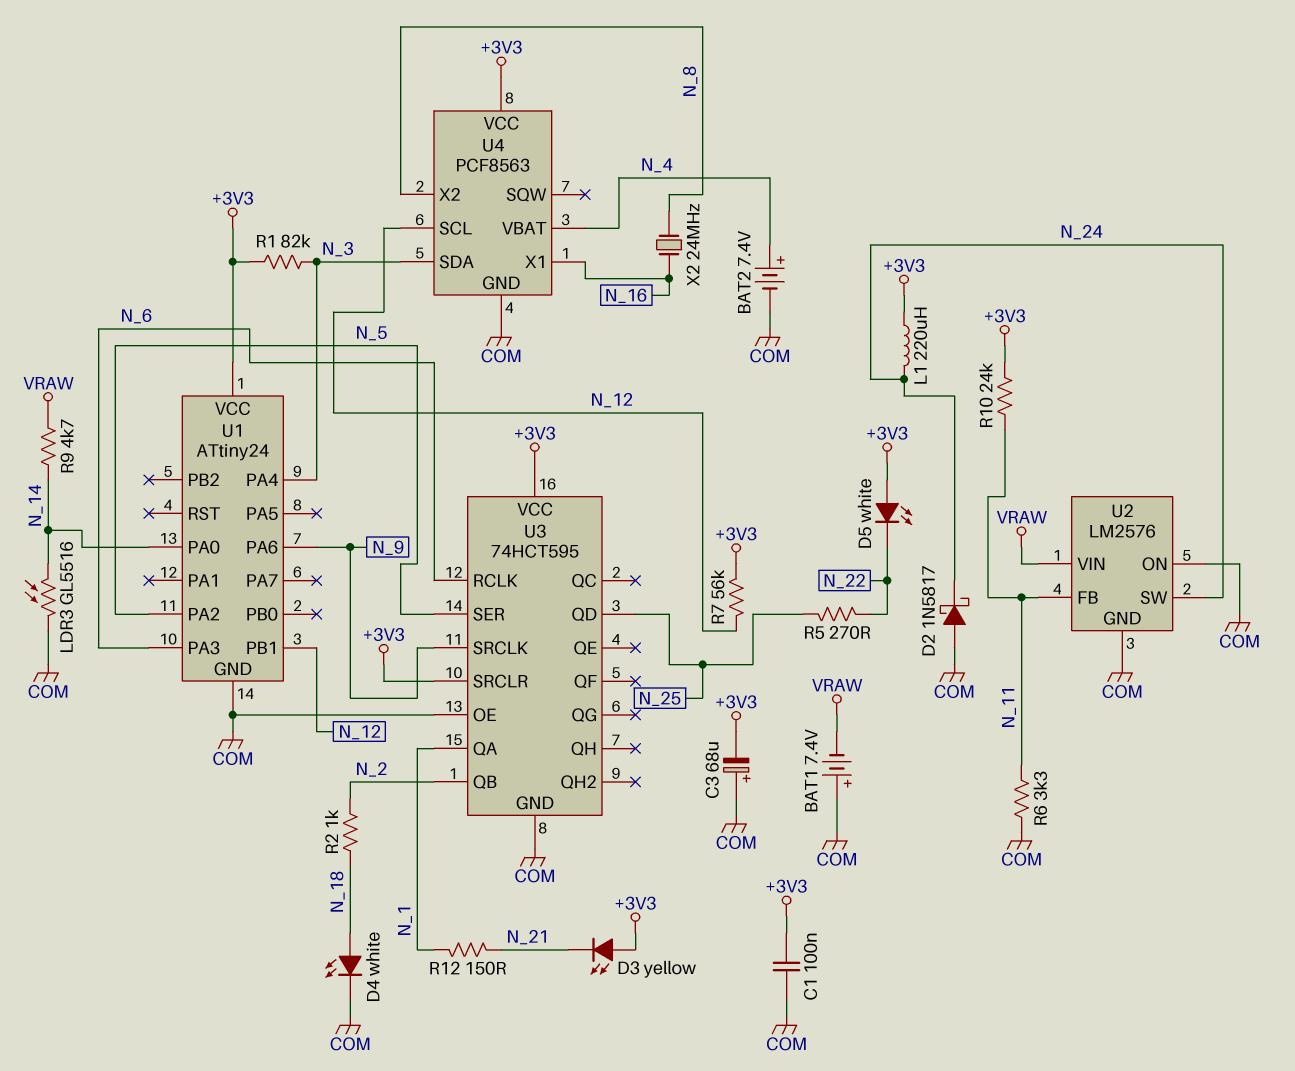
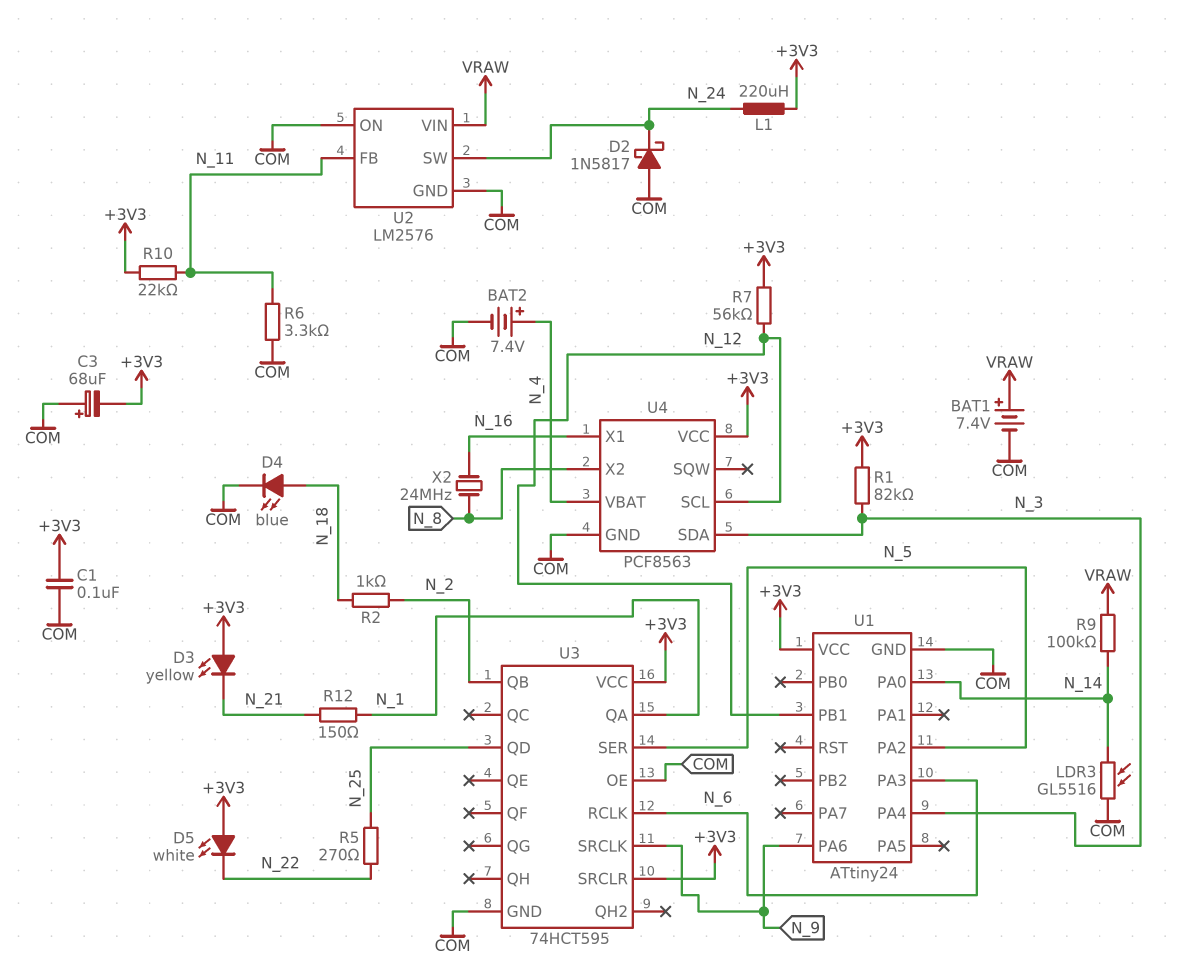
BAT1: 7.4V (plus COM, minus VRAW) -> 7.4V (plus VRAW, minus COM)
D4: LED white (A N_18, K COM) -> LED blue (A N_18, K COM)
R9: 4.7k (N_14, VRAW) -> 100k (N_14, VRAW)
R10: 24k (+3V3, N_11) -> 22k (+3V3, N_11)

